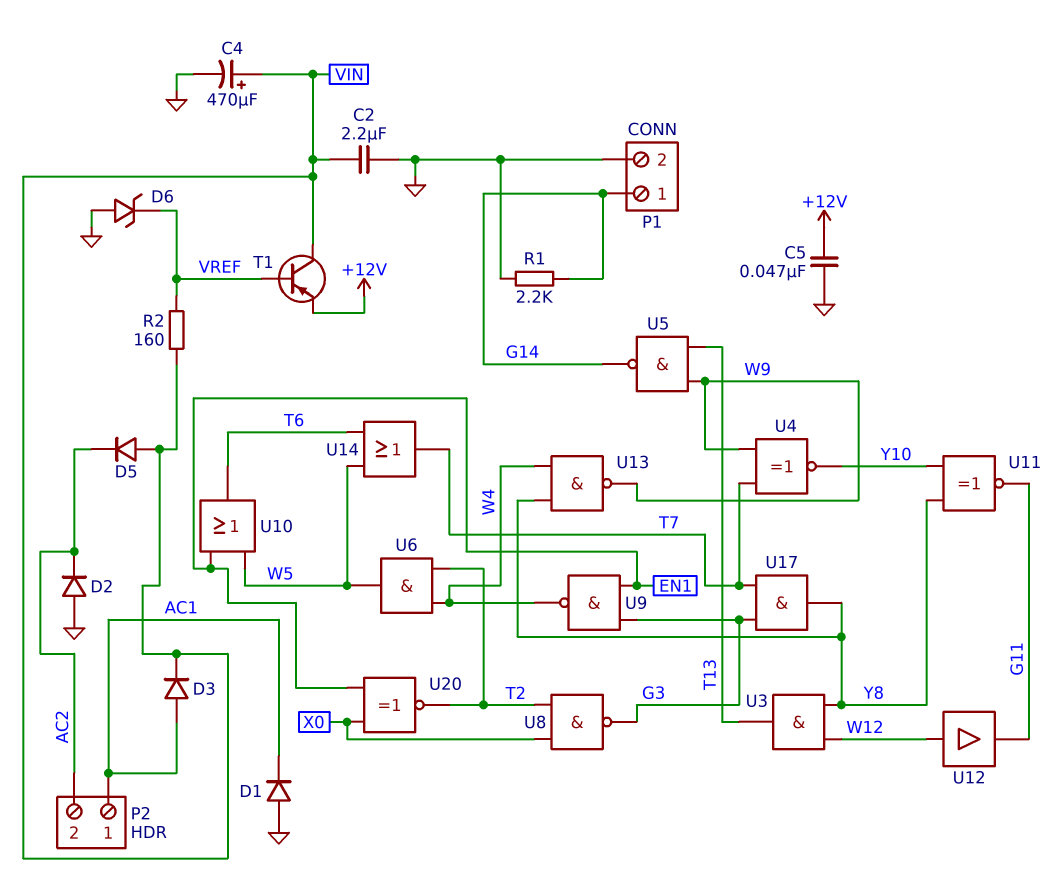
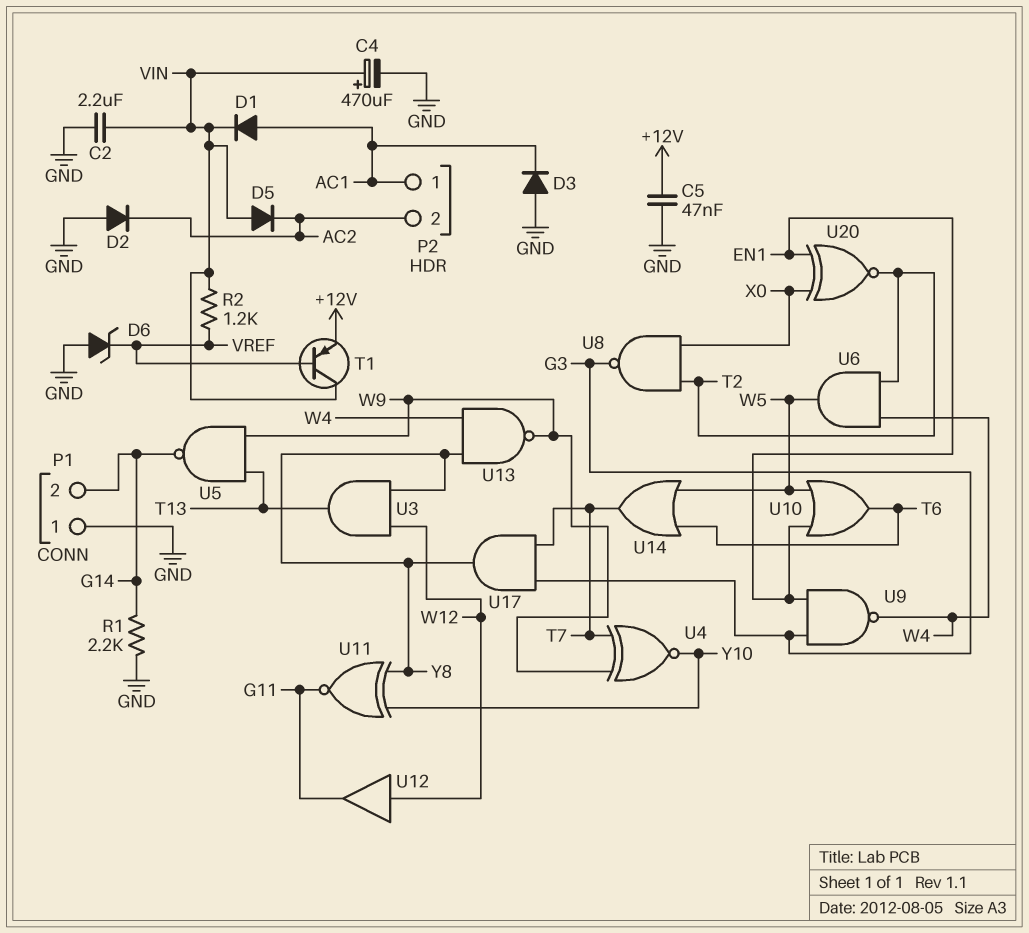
D1: diode (A GND, K AC1) -> diode (A AC1, K VIN)
D3: diode (A AC1, K VIN) -> diode (A GND, K AC1)
P1 pin 1: G14 -> GND
P1 pin 2: GND -> G14
R2: 160 (VIN, VREF) -> 1.2k (VIN, VREF)

